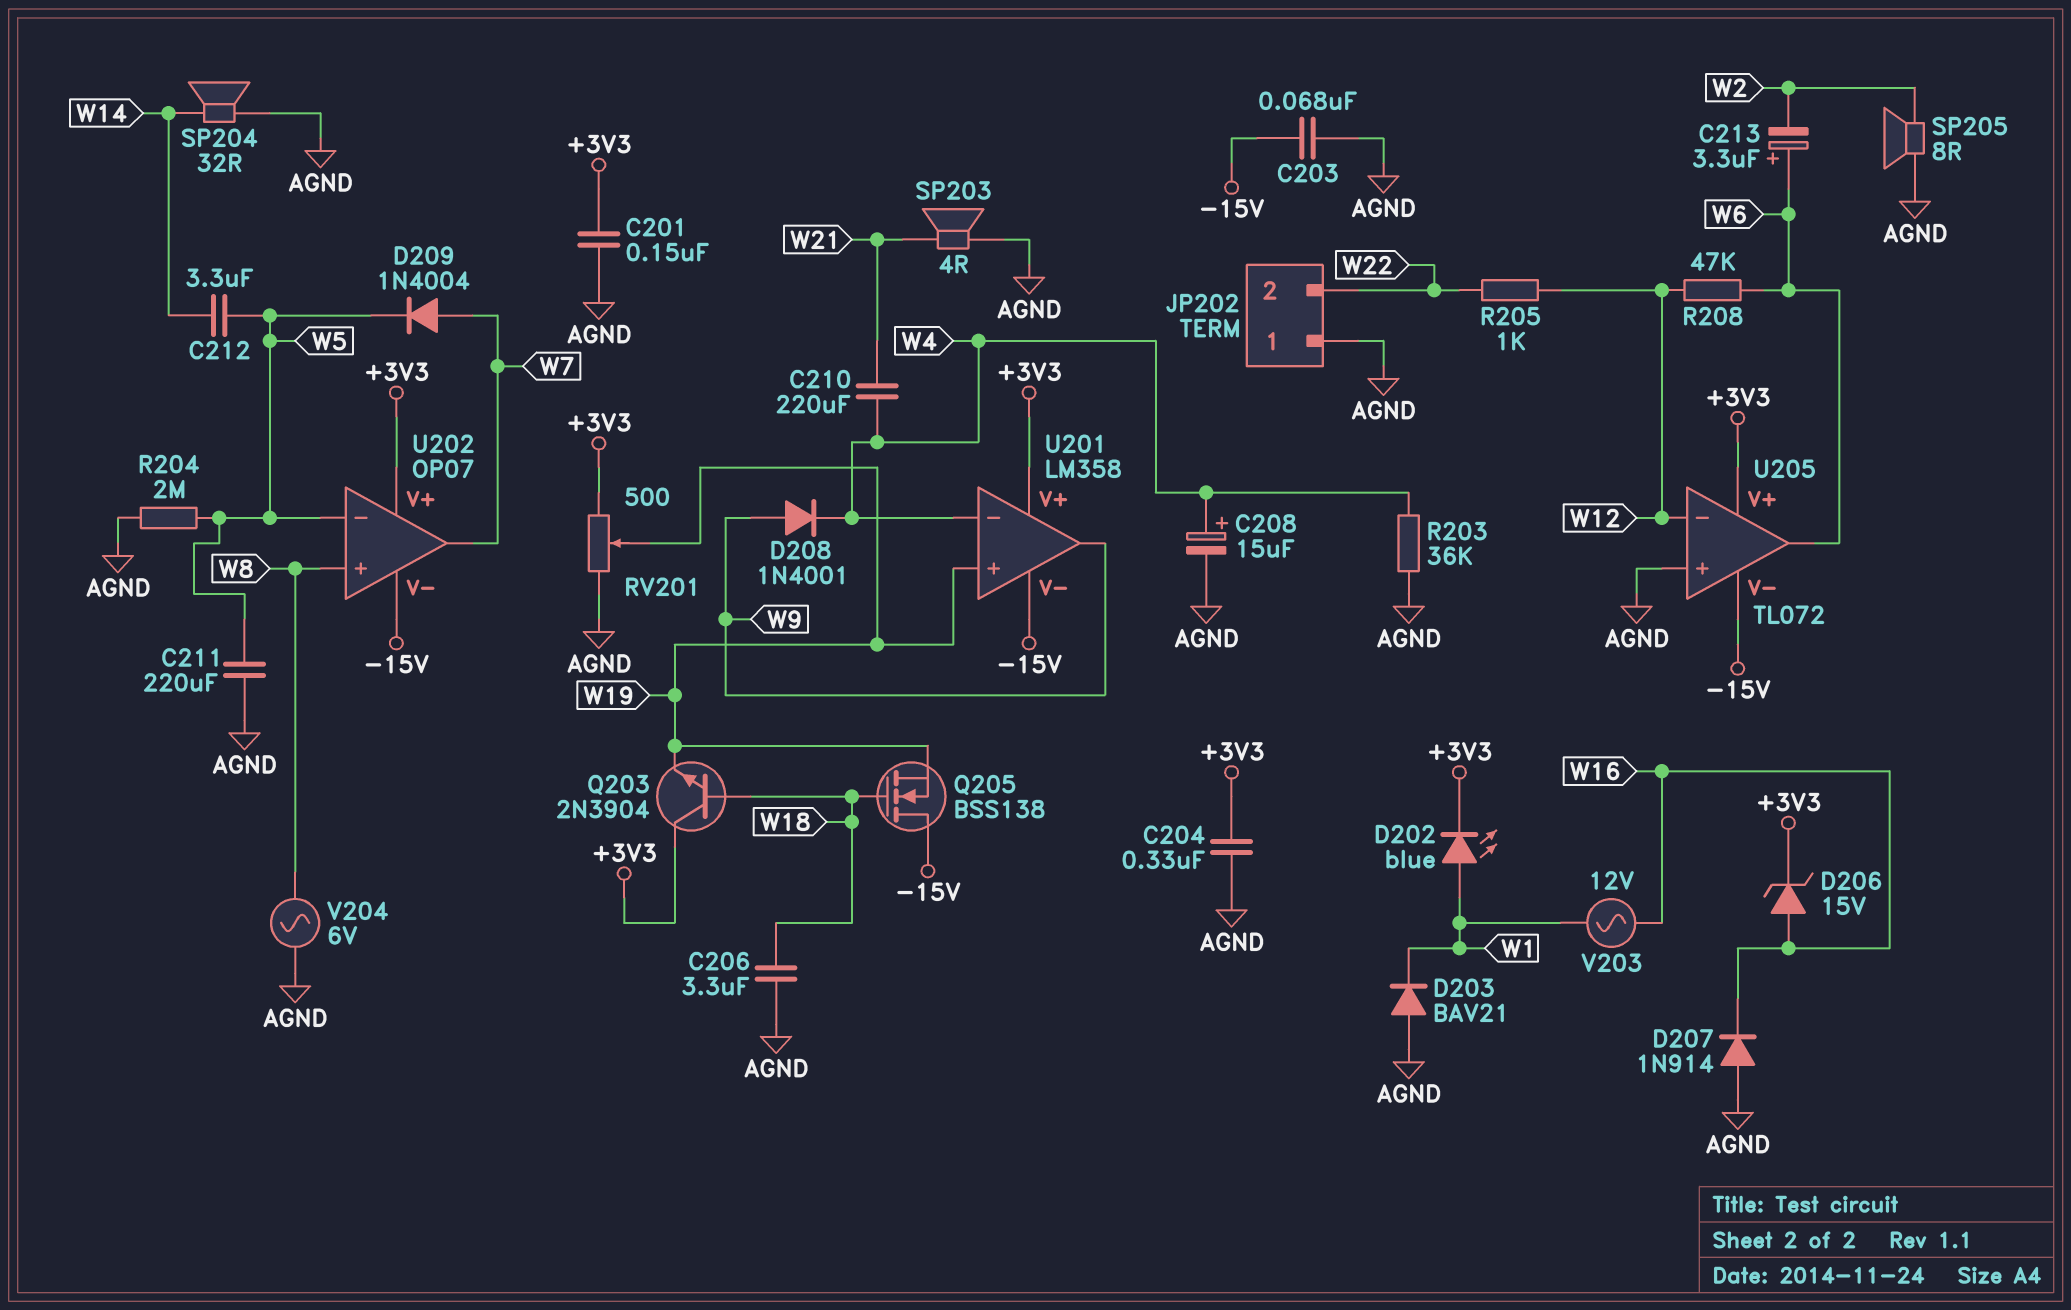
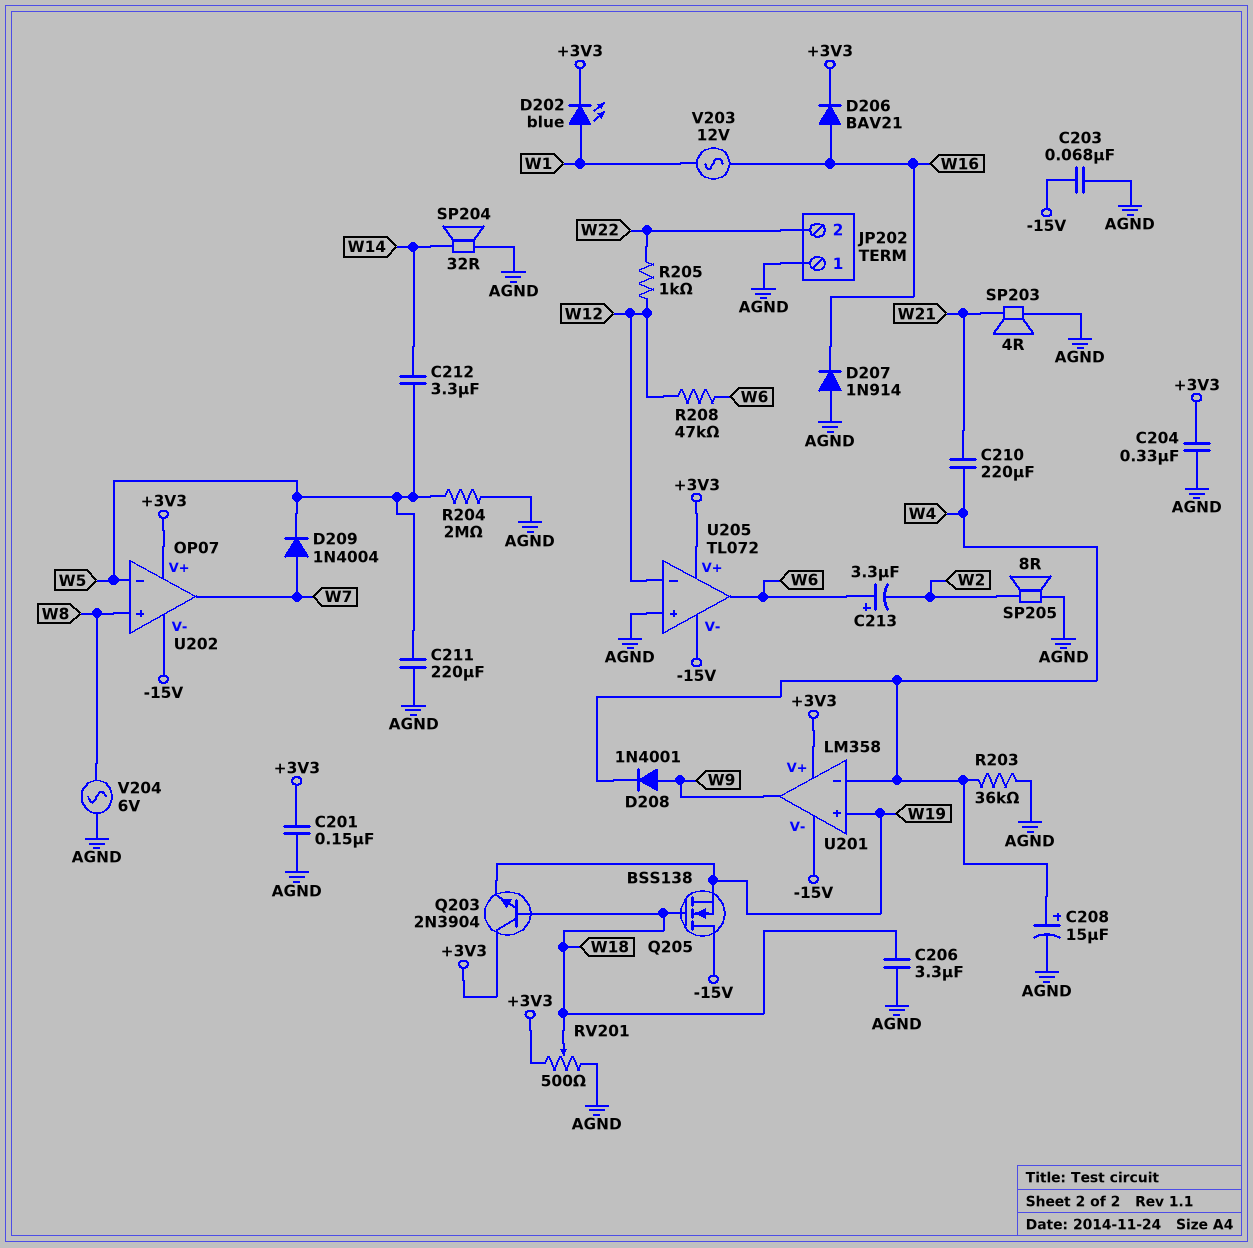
D203: diode BAV21 (A AGND, K W1) -> none
D206: zener 15V (A W16, K +3V3) -> diode BAV21 (A W16, K +3V3)
RV201: 500 (+3V3, AGND, wiper W19) -> 500 (+3V3, AGND, wiper W18)

